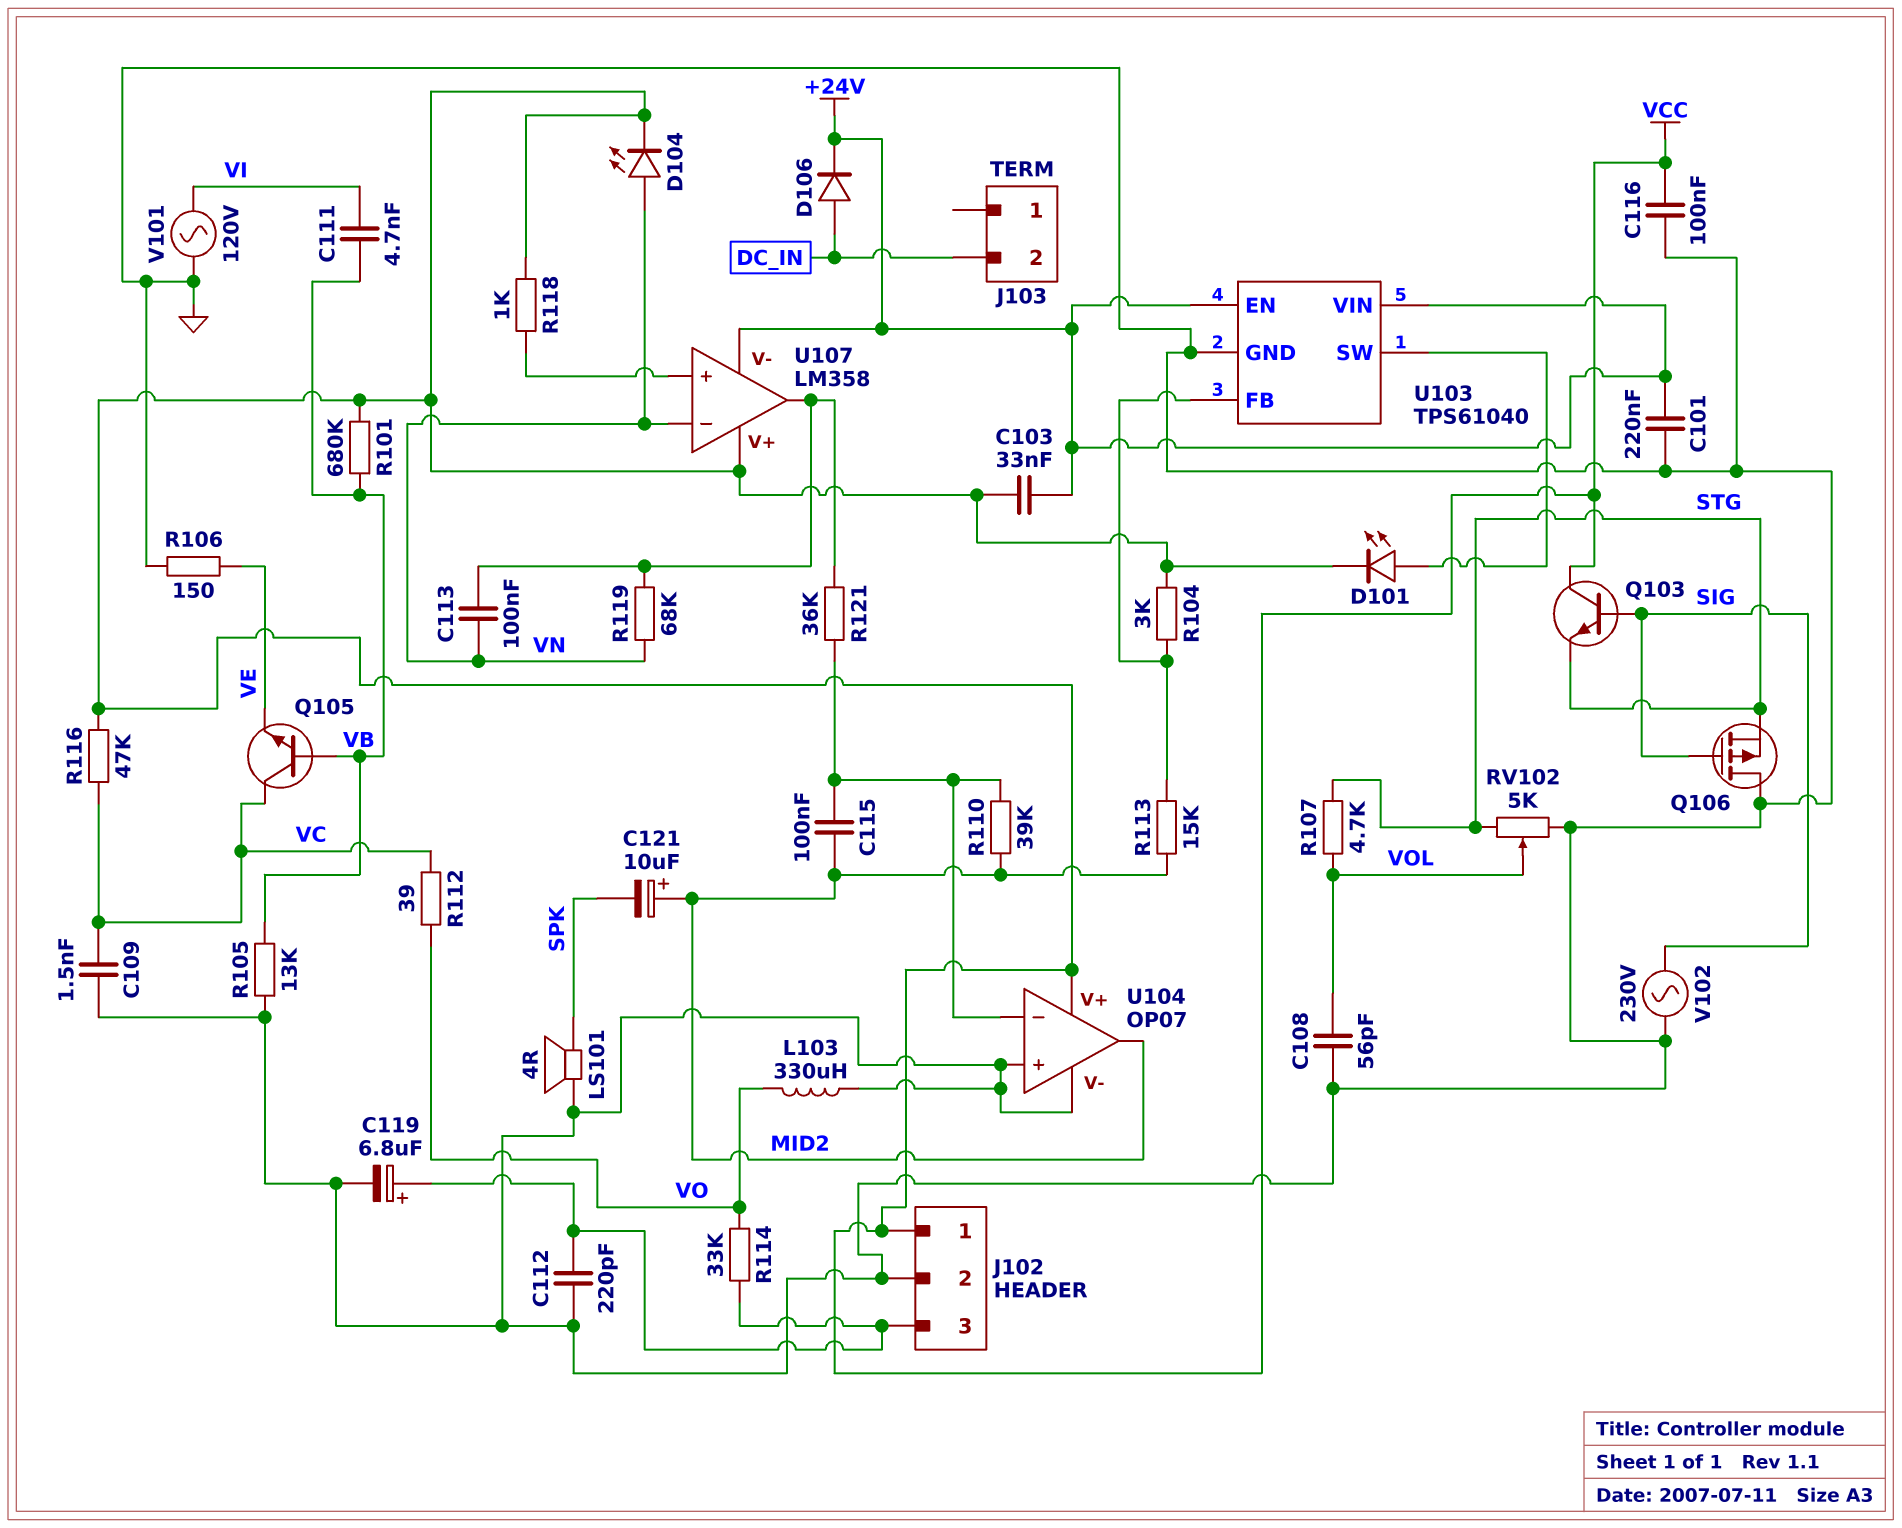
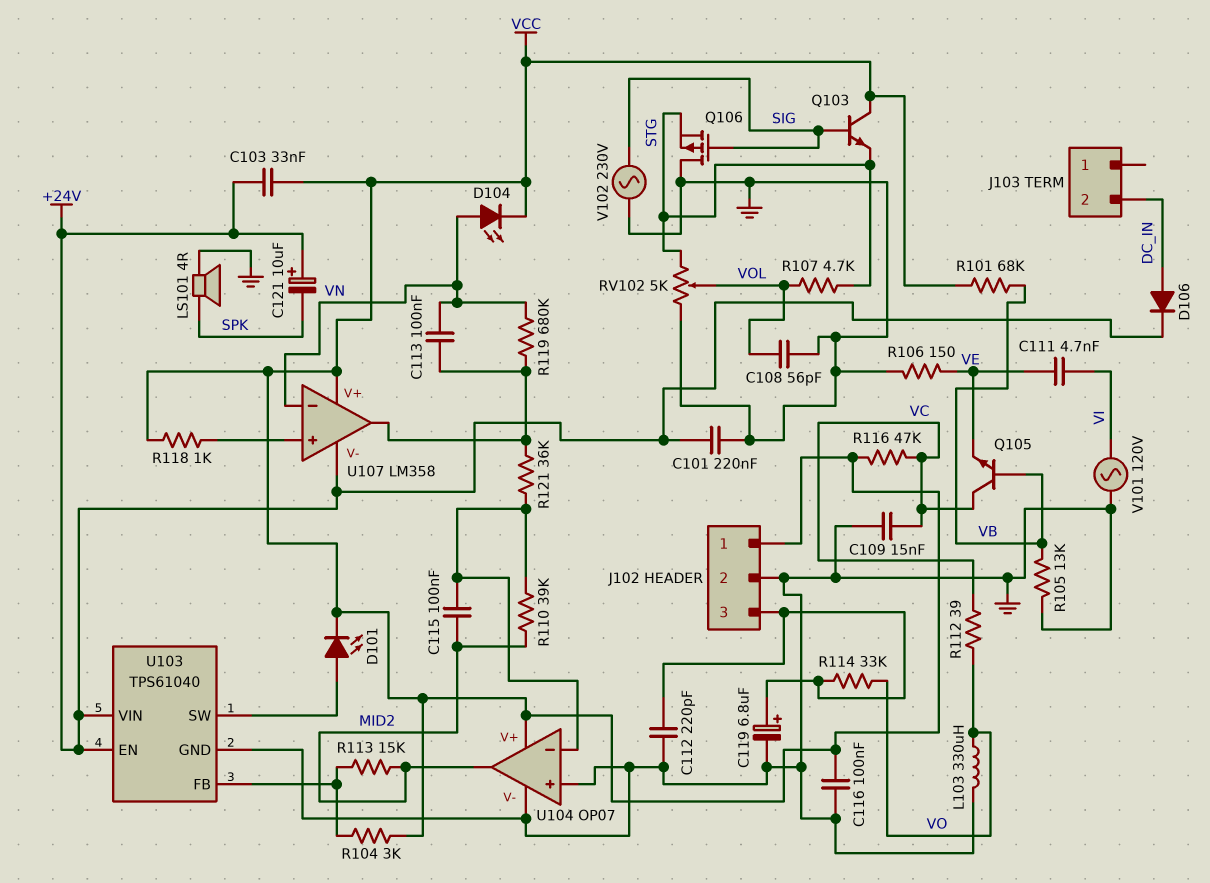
C109: 1.5nF (GND, VC) -> 15nF (GND, VC)
C111: 4.7nF (VB, VI) -> 4.7nF (VE, VI)
C121: 10uF (plus MID2, minus SPK) -> 10uF (plus +24V, minus SPK)
R101: 680k (VB, VCC) -> 68k (VB, VCC)
R119: 68k (U107/out, VN) -> 680k (U107/out, VN)

